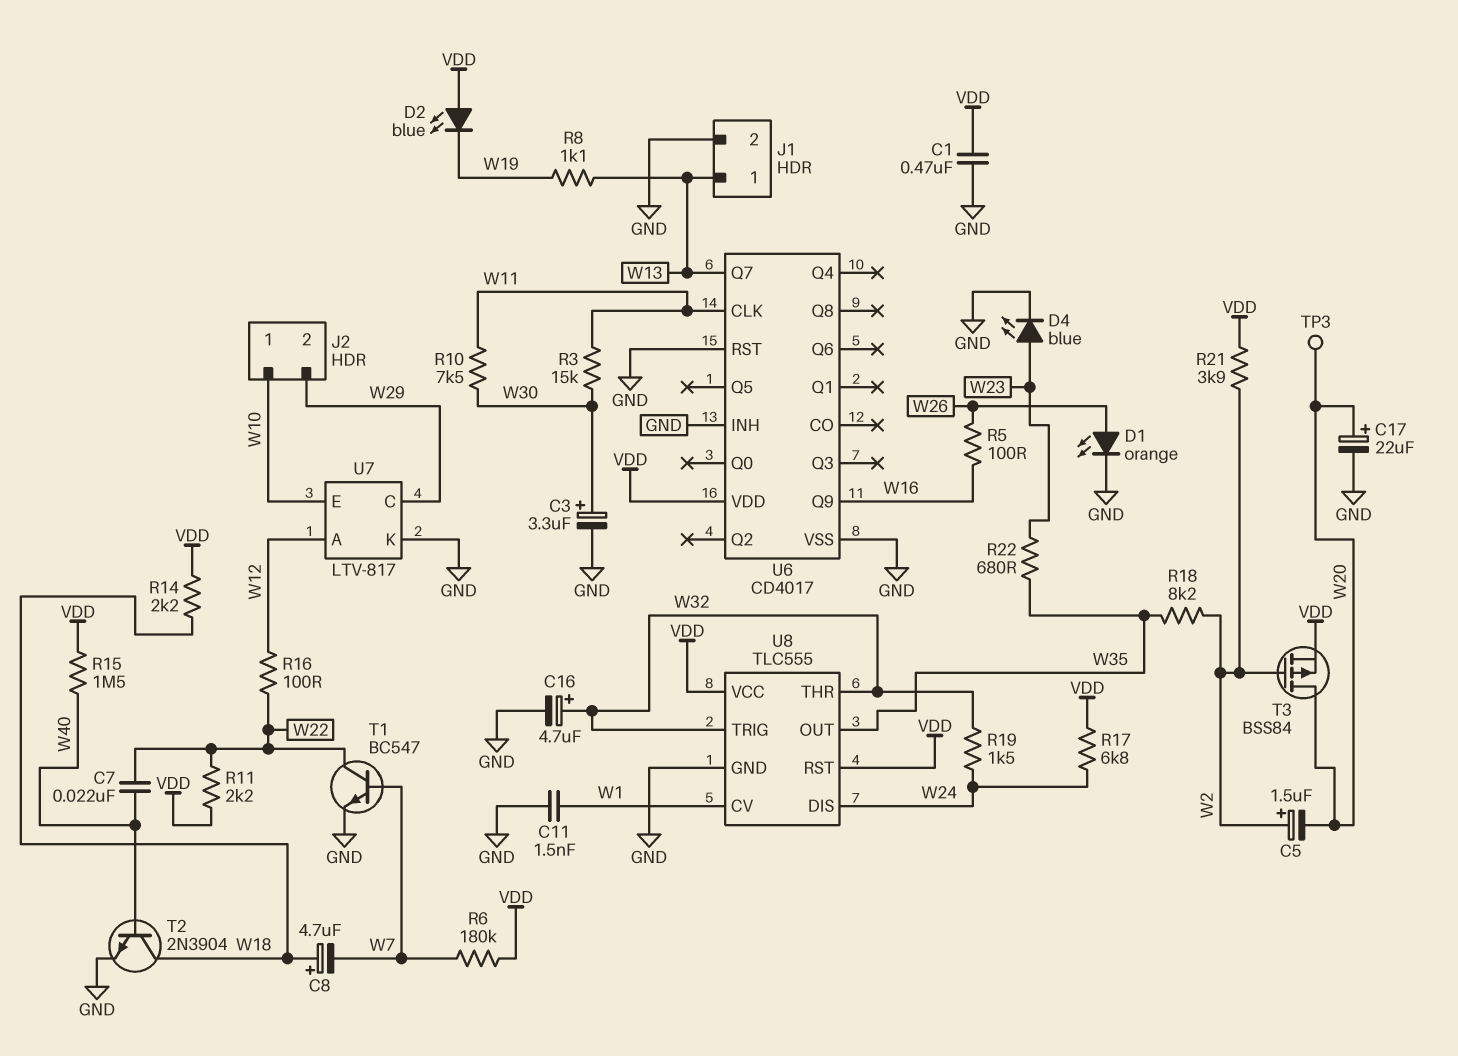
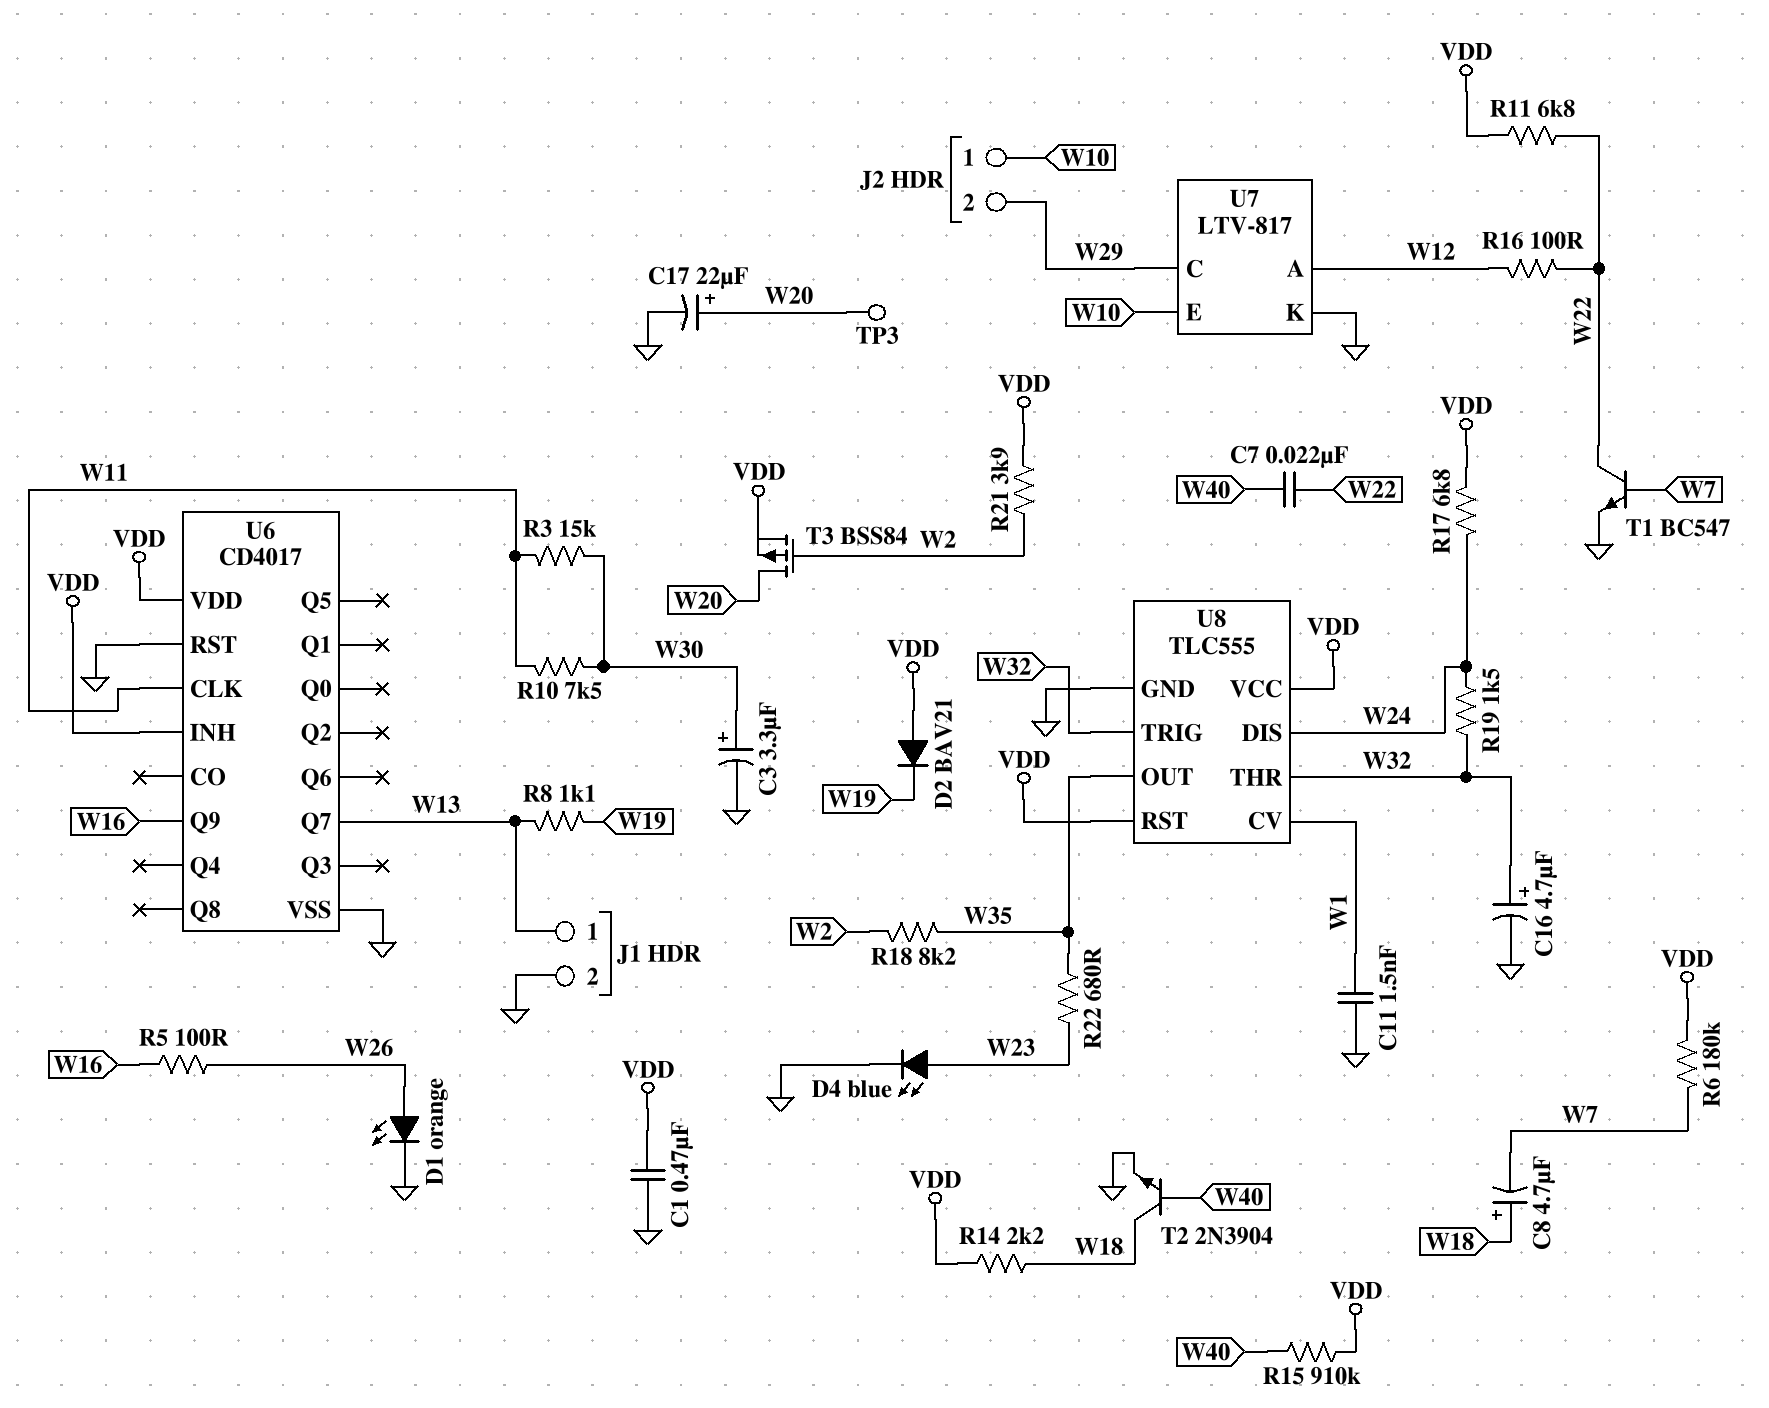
C5: 1.5uF (plus W2, minus W20) -> none
D2: LED blue (A VDD, K W19) -> diode BAV21 (A VDD, K W19)
R11: 2.2k (VDD, W22) -> 6.8k (VDD, W22)
R15: 1.5M (VDD, W40) -> 910k (VDD, W40)
U6 pin INH: GND -> VDD

